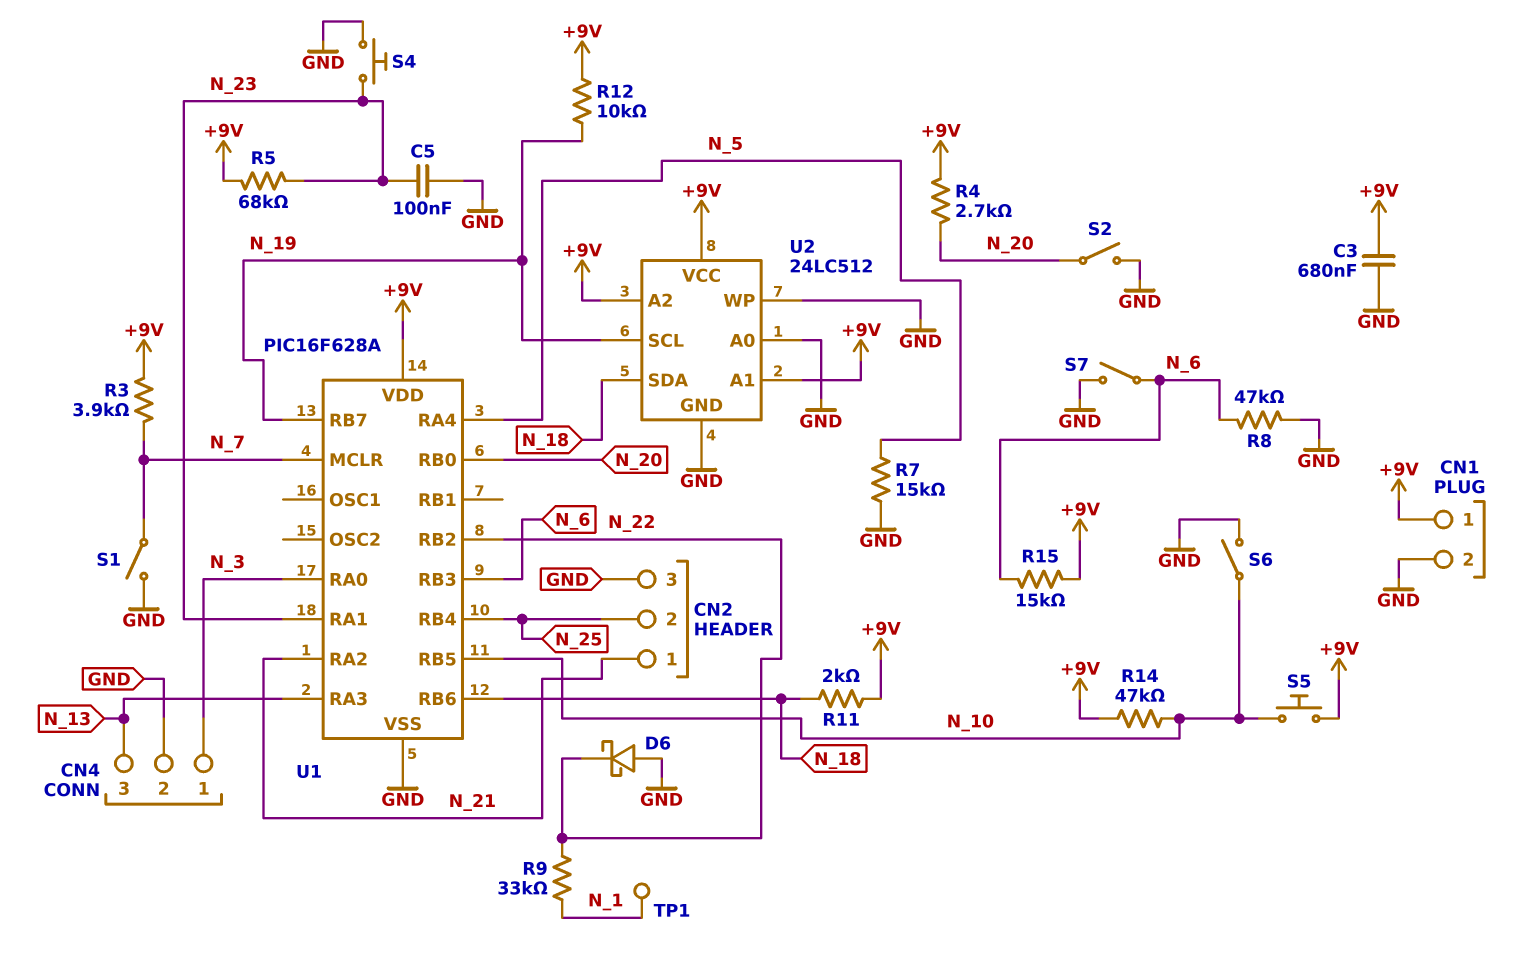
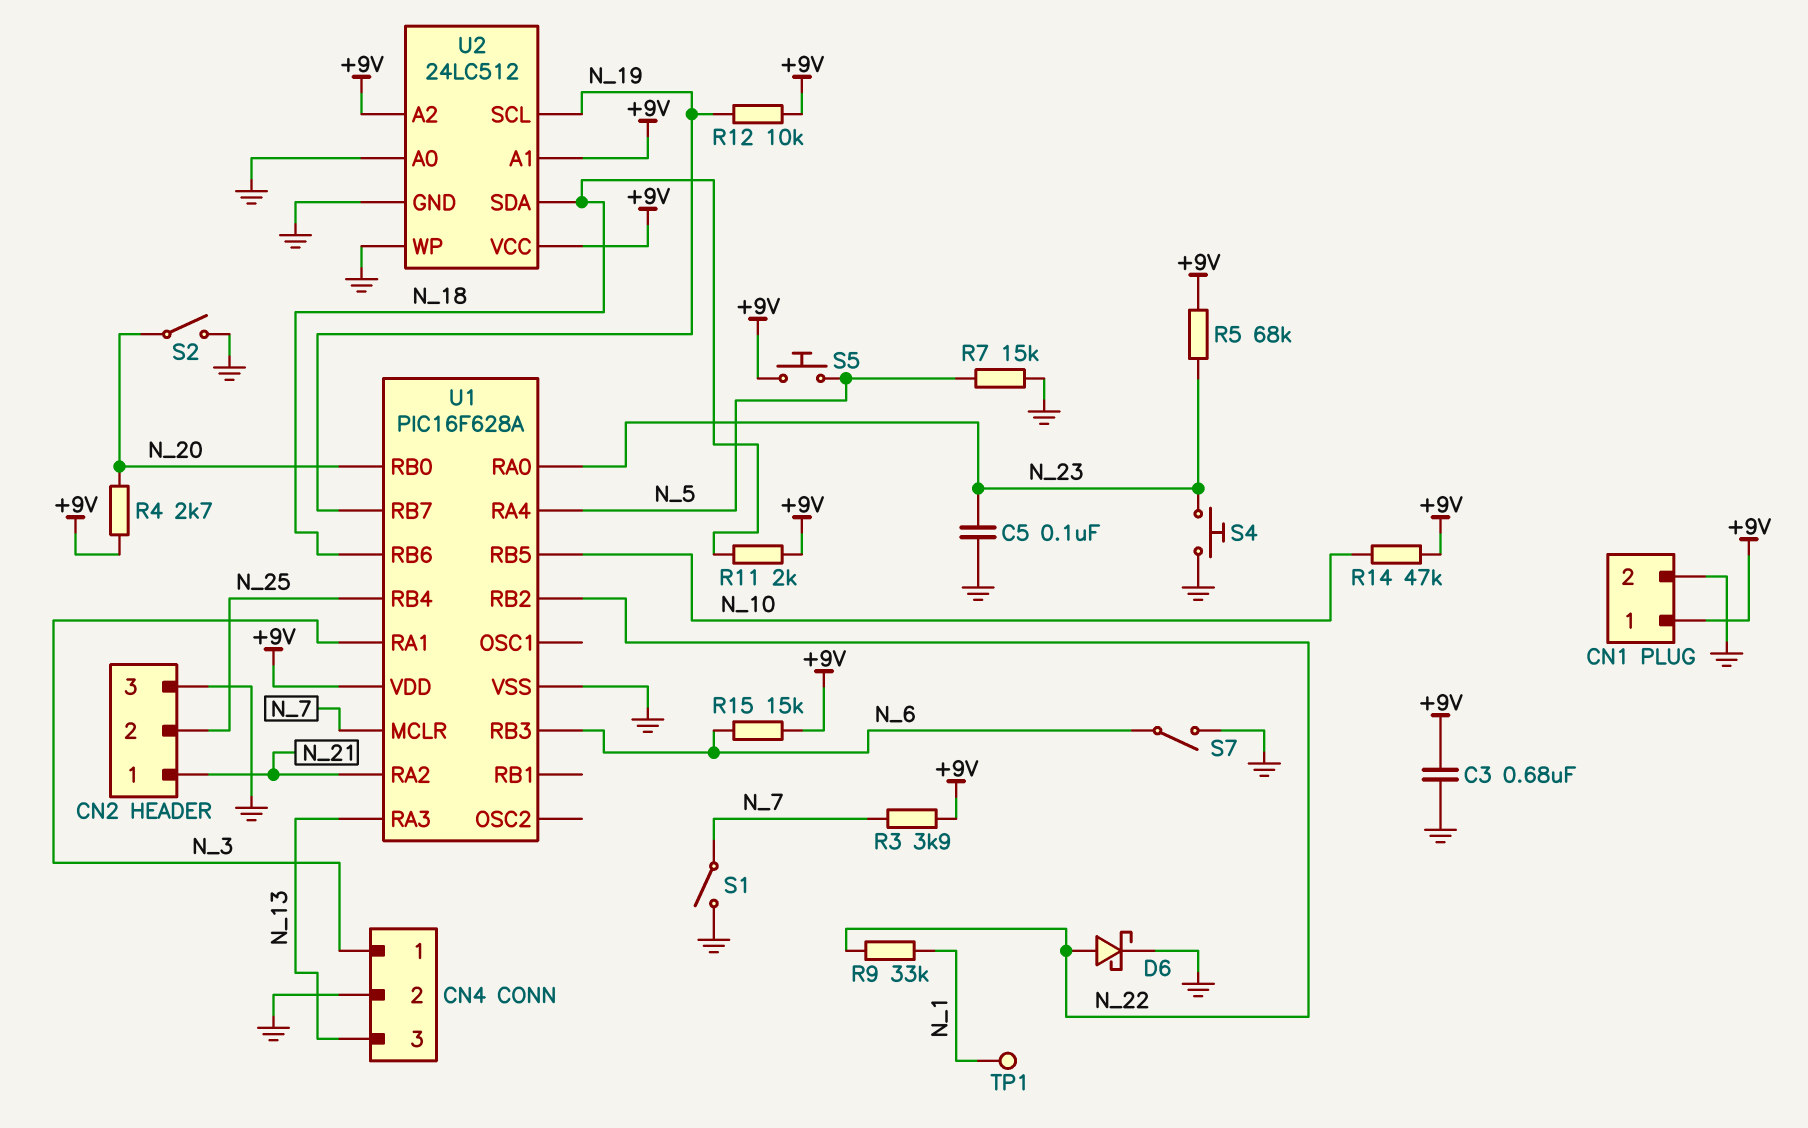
D6: schottky (A GND, K N_22) -> schottky (A N_22, K GND)
R8: 47k (GND, N_6) -> none
S5: button (+9V, N_10) -> button (+9V, N_5)
S6: switch (GND, N_10) -> none
U1 pin RA0: N_3 -> N_23
U1 pin RA1: N_23 -> N_3

